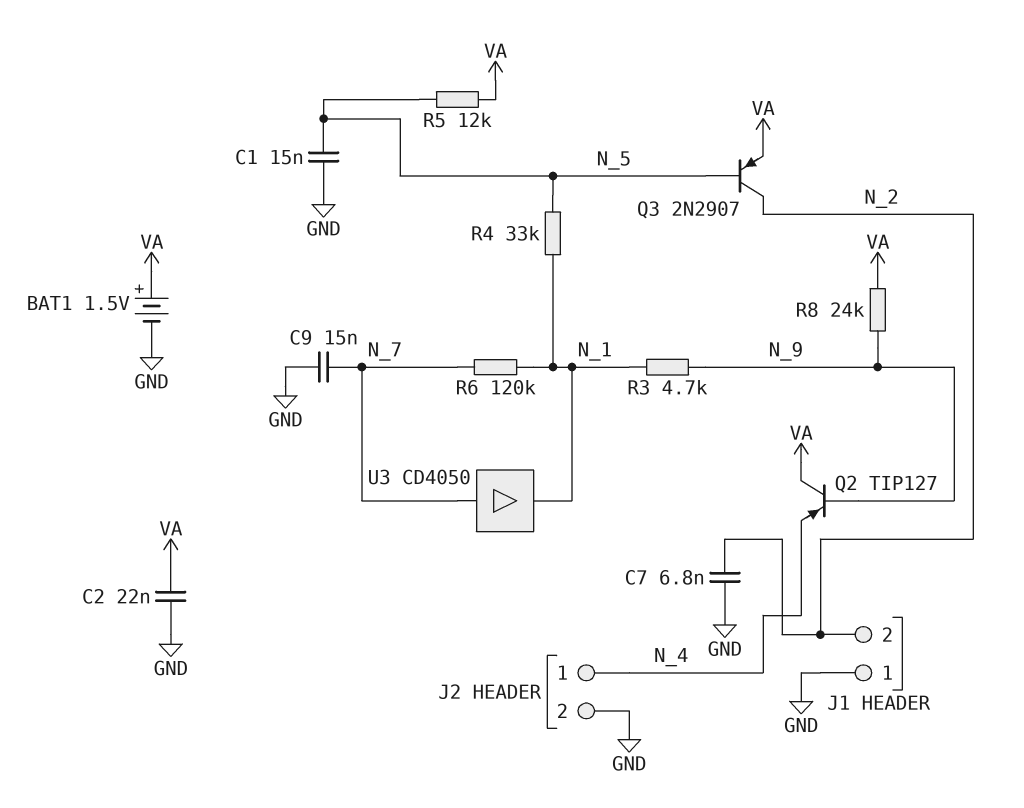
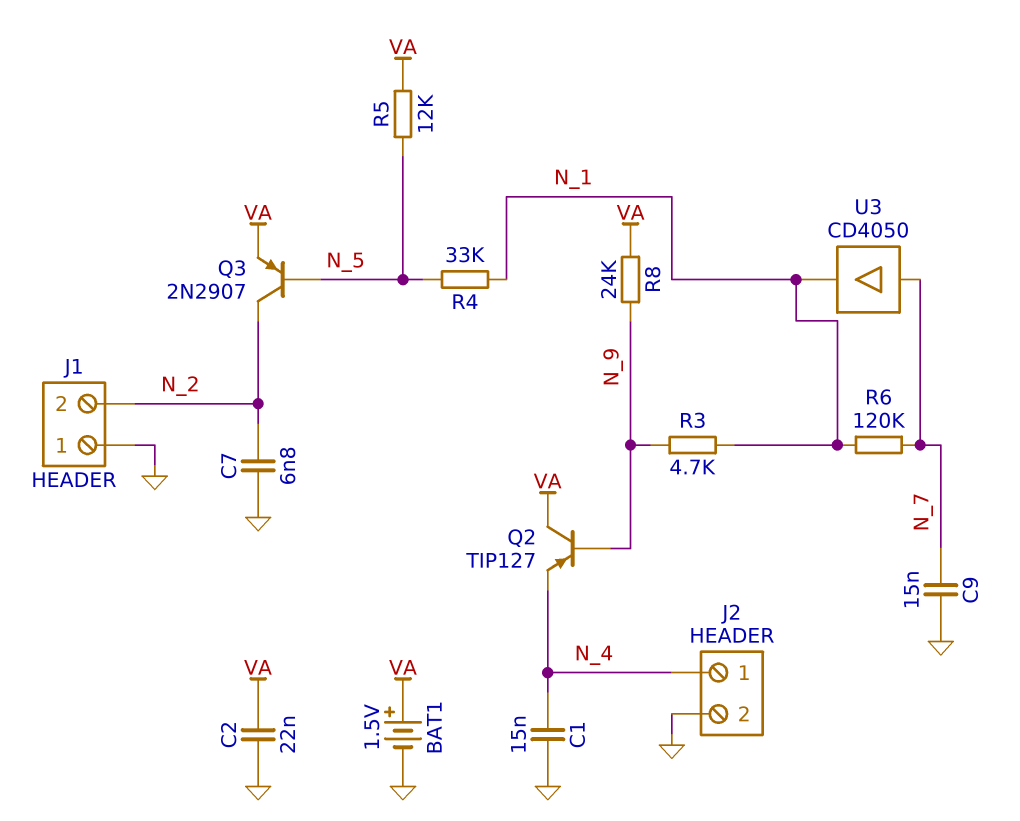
C1: 15nF (GND, N_5) -> 15nF (GND, N_4)

